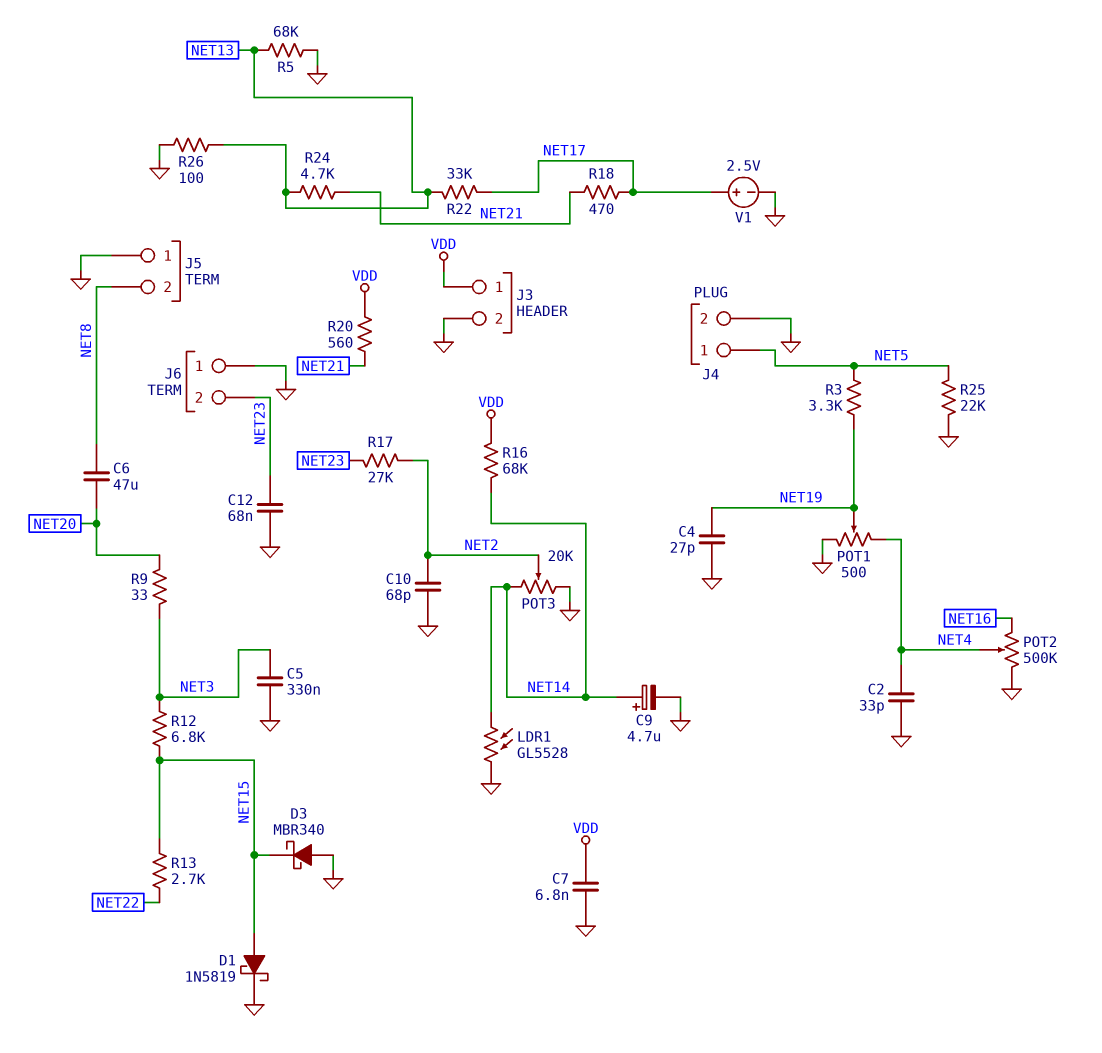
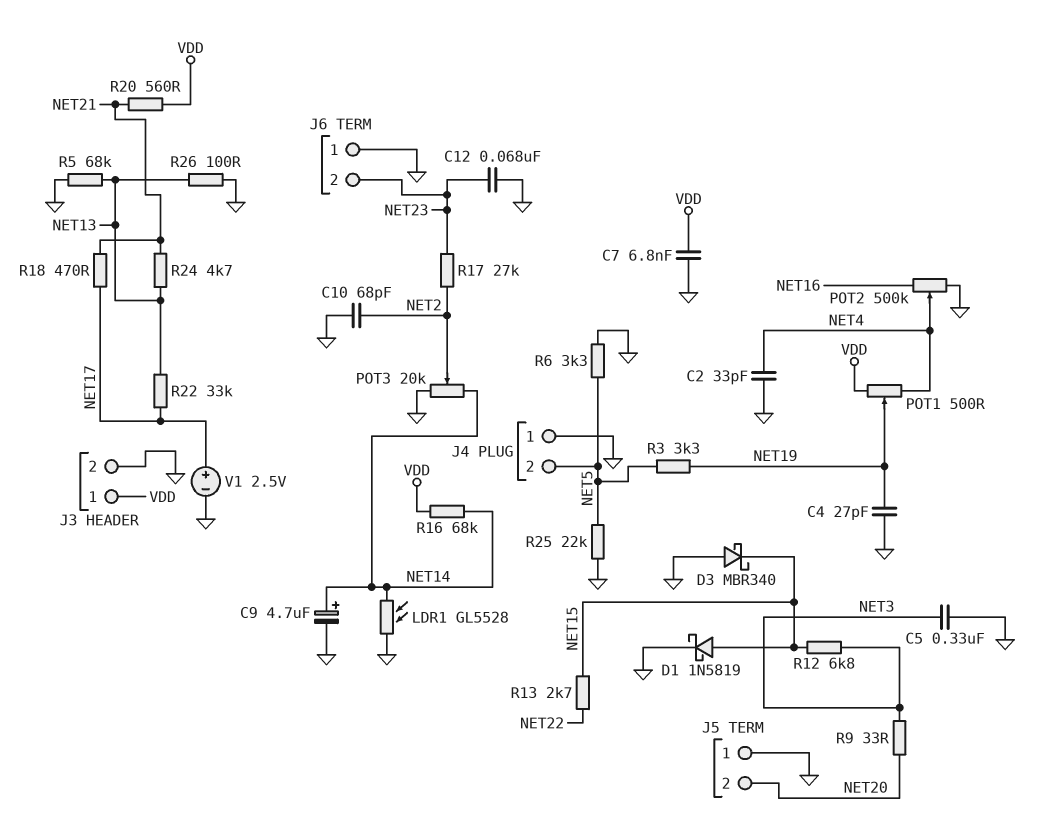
C6: 47uF (NET8, NET20) -> none
J4 pin 1: NET5 -> GND
J4 pin 2: GND -> NET5
J5 pin 2: NET8 -> NET20
POT1: 500 (GND, NET4, wiper NET19) -> 500 (NET4, VDD, wiper NET19)
R6: none -> 3.3k (GND, NET5)

